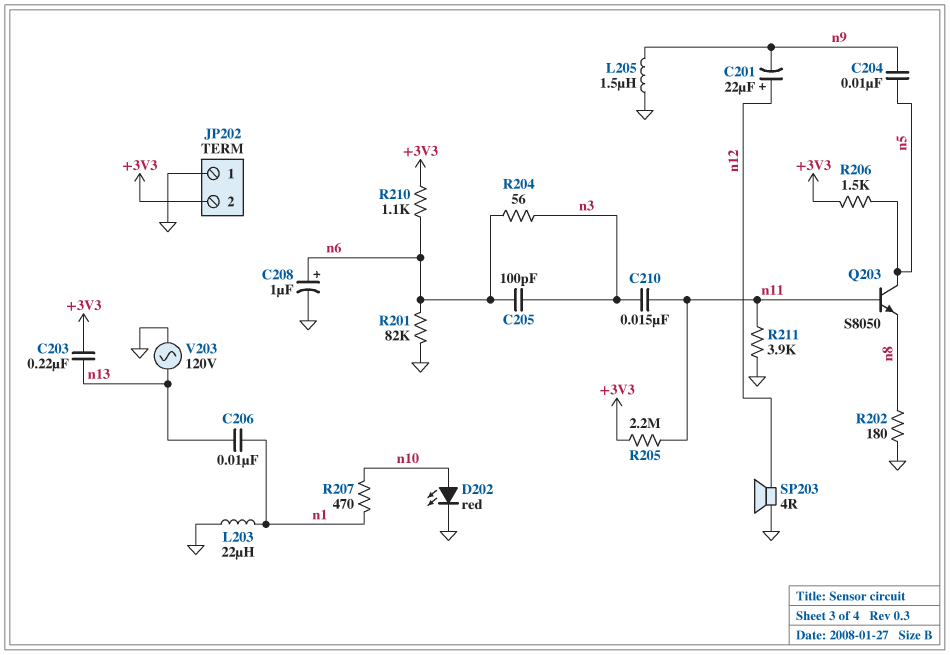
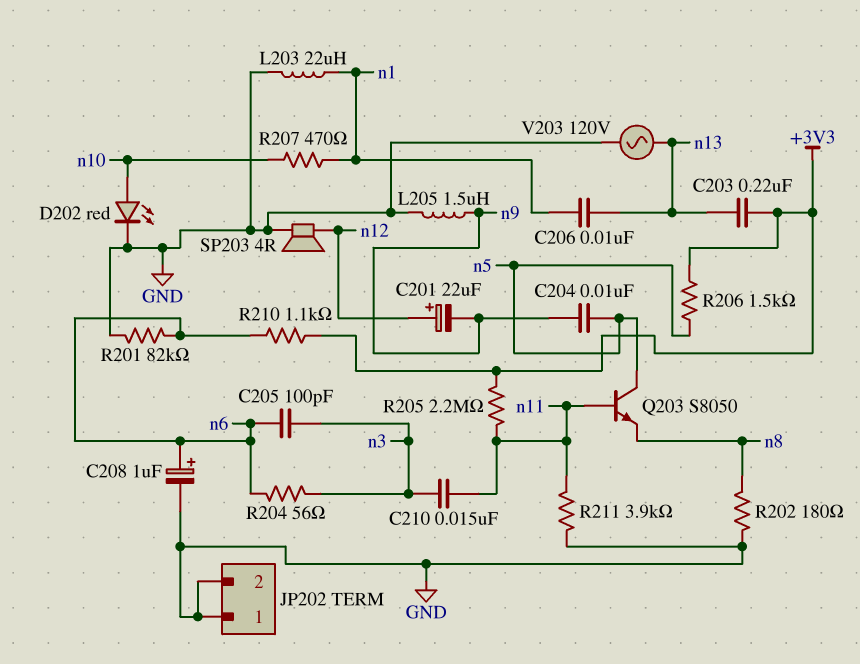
JP202 pin 2: +3V3 -> GND

